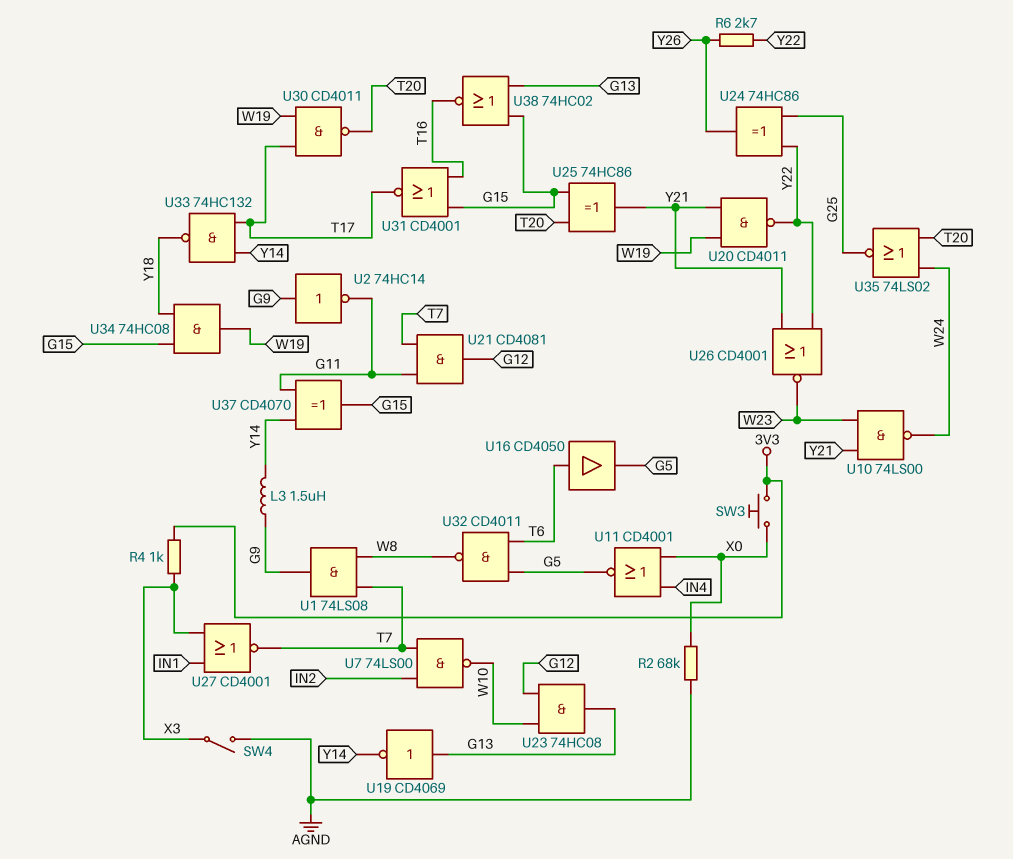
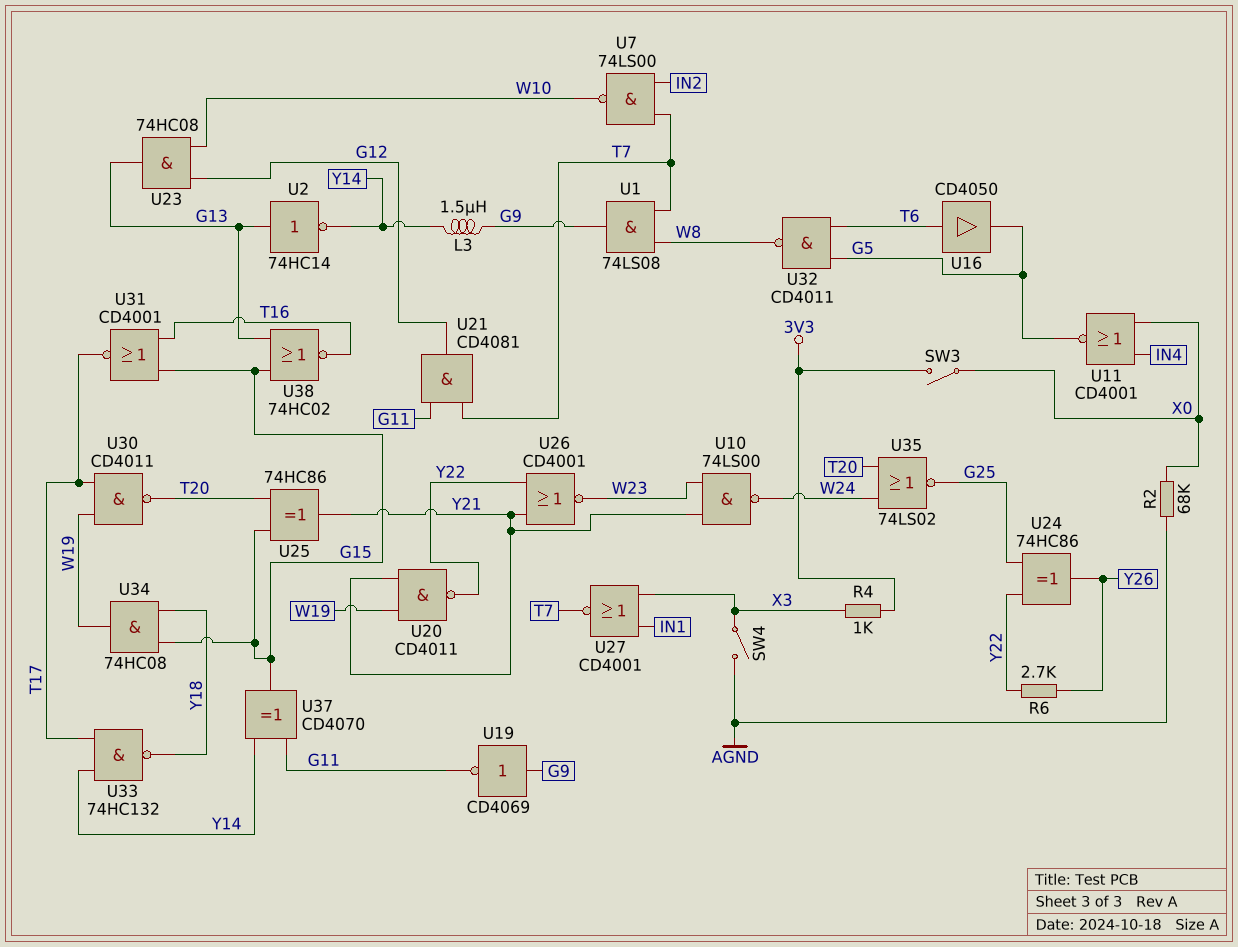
SW3: button (3V3, X0) -> switch (3V3, X0)
U2: NOT 74HC14 (in G9, out G11) -> NOT 74HC14 (in G13, out Y14)
U19: NOT CD4069 (in G13, out Y14) -> NOT CD4069 (in G9, out G11)

